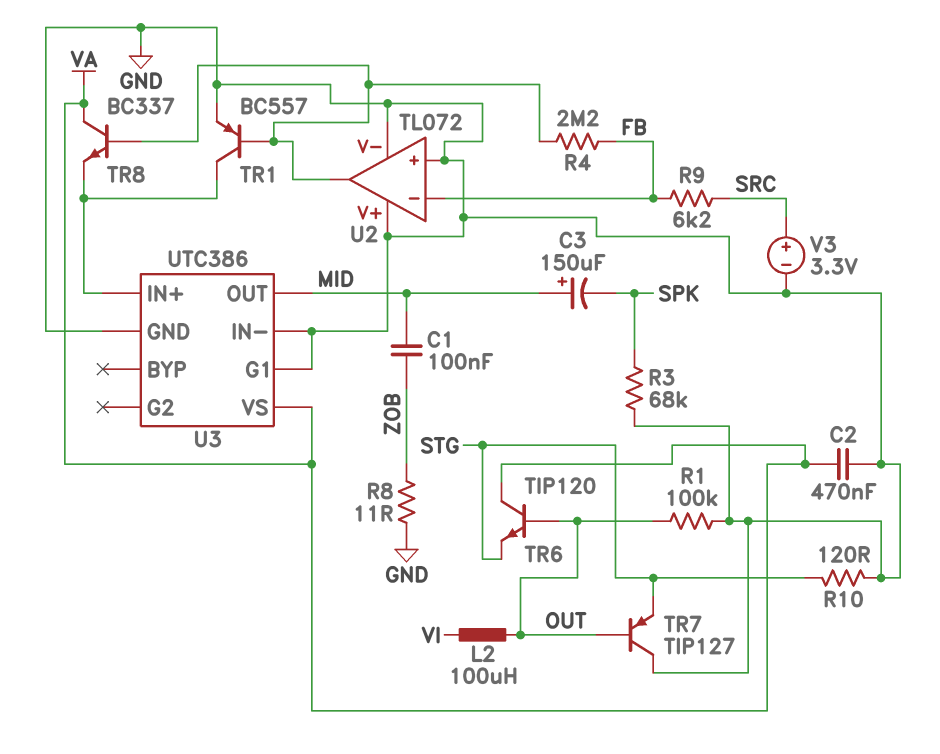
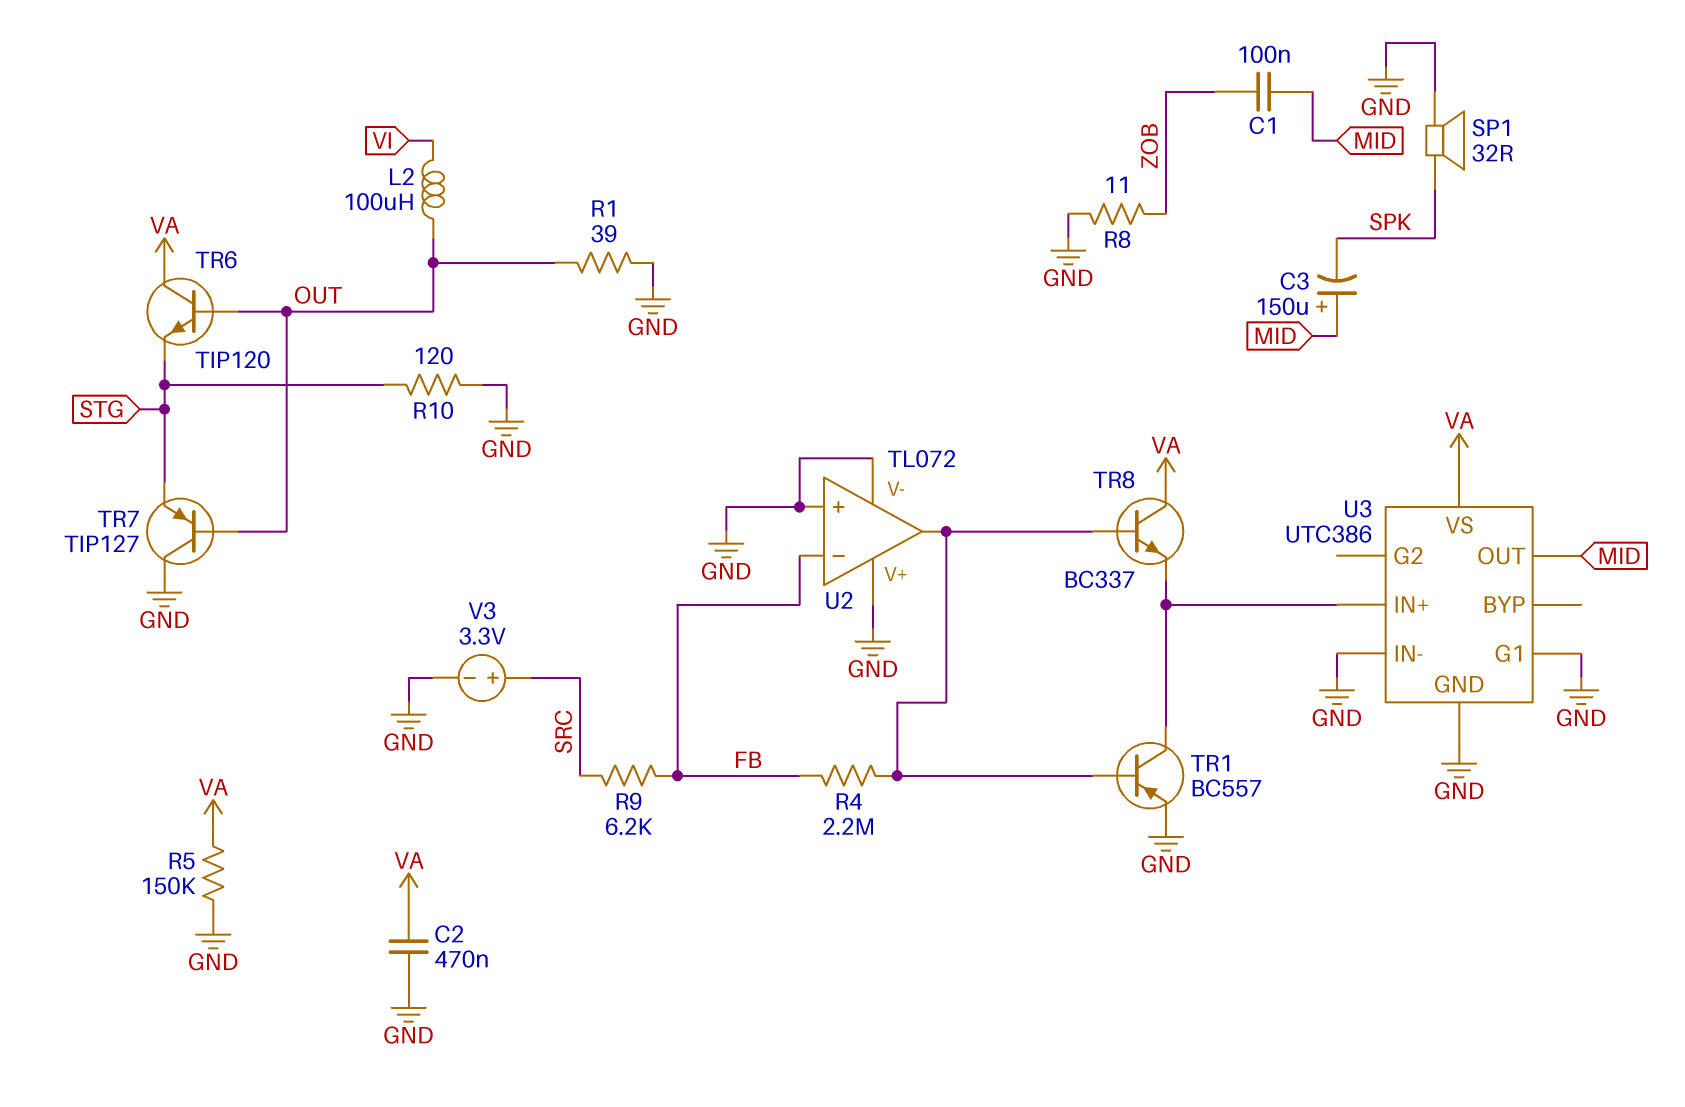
R1: 100k (GND, OUT) -> 39 (GND, OUT)
R3: 68k (GND, SPK) -> none
R5: none -> 150k (GND, VA)
SP1: none -> speaker 32R (GND, SPK)

